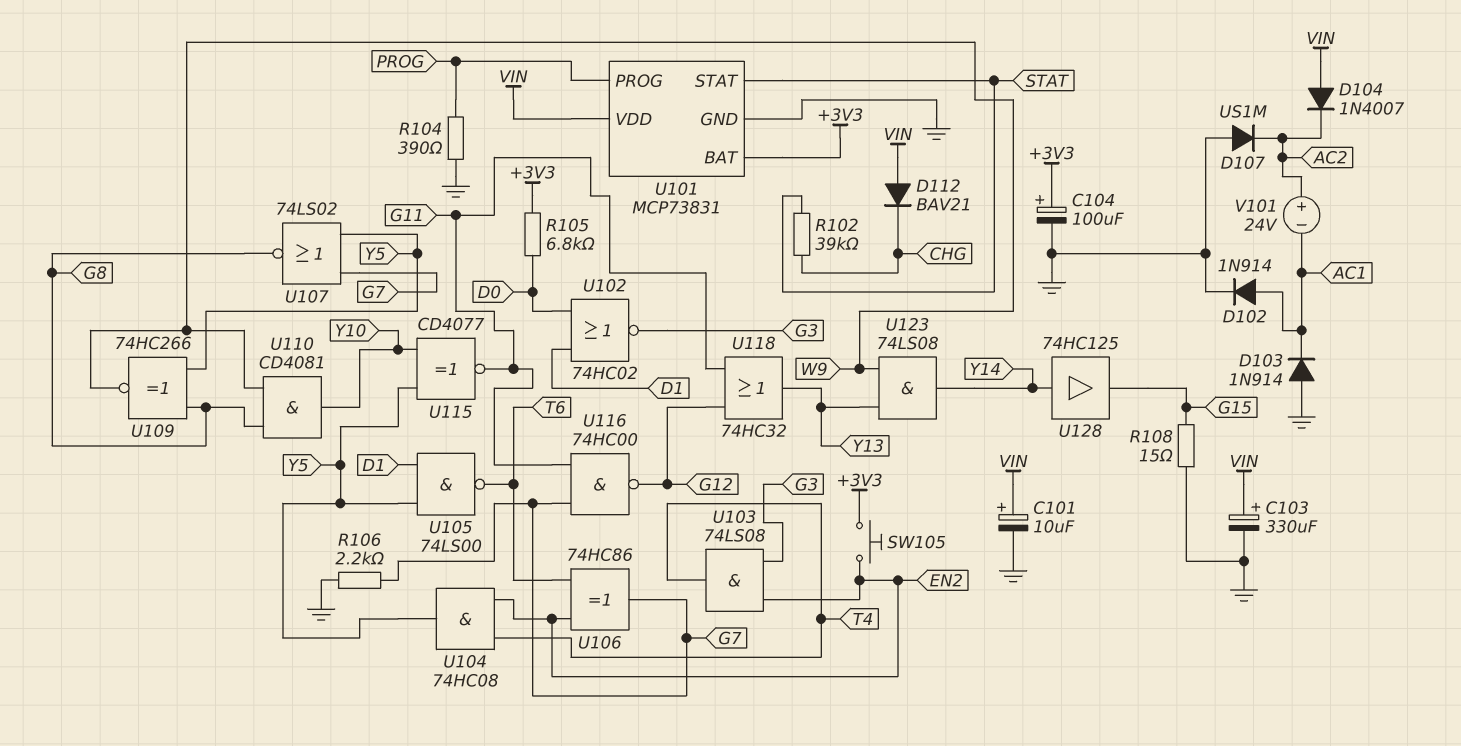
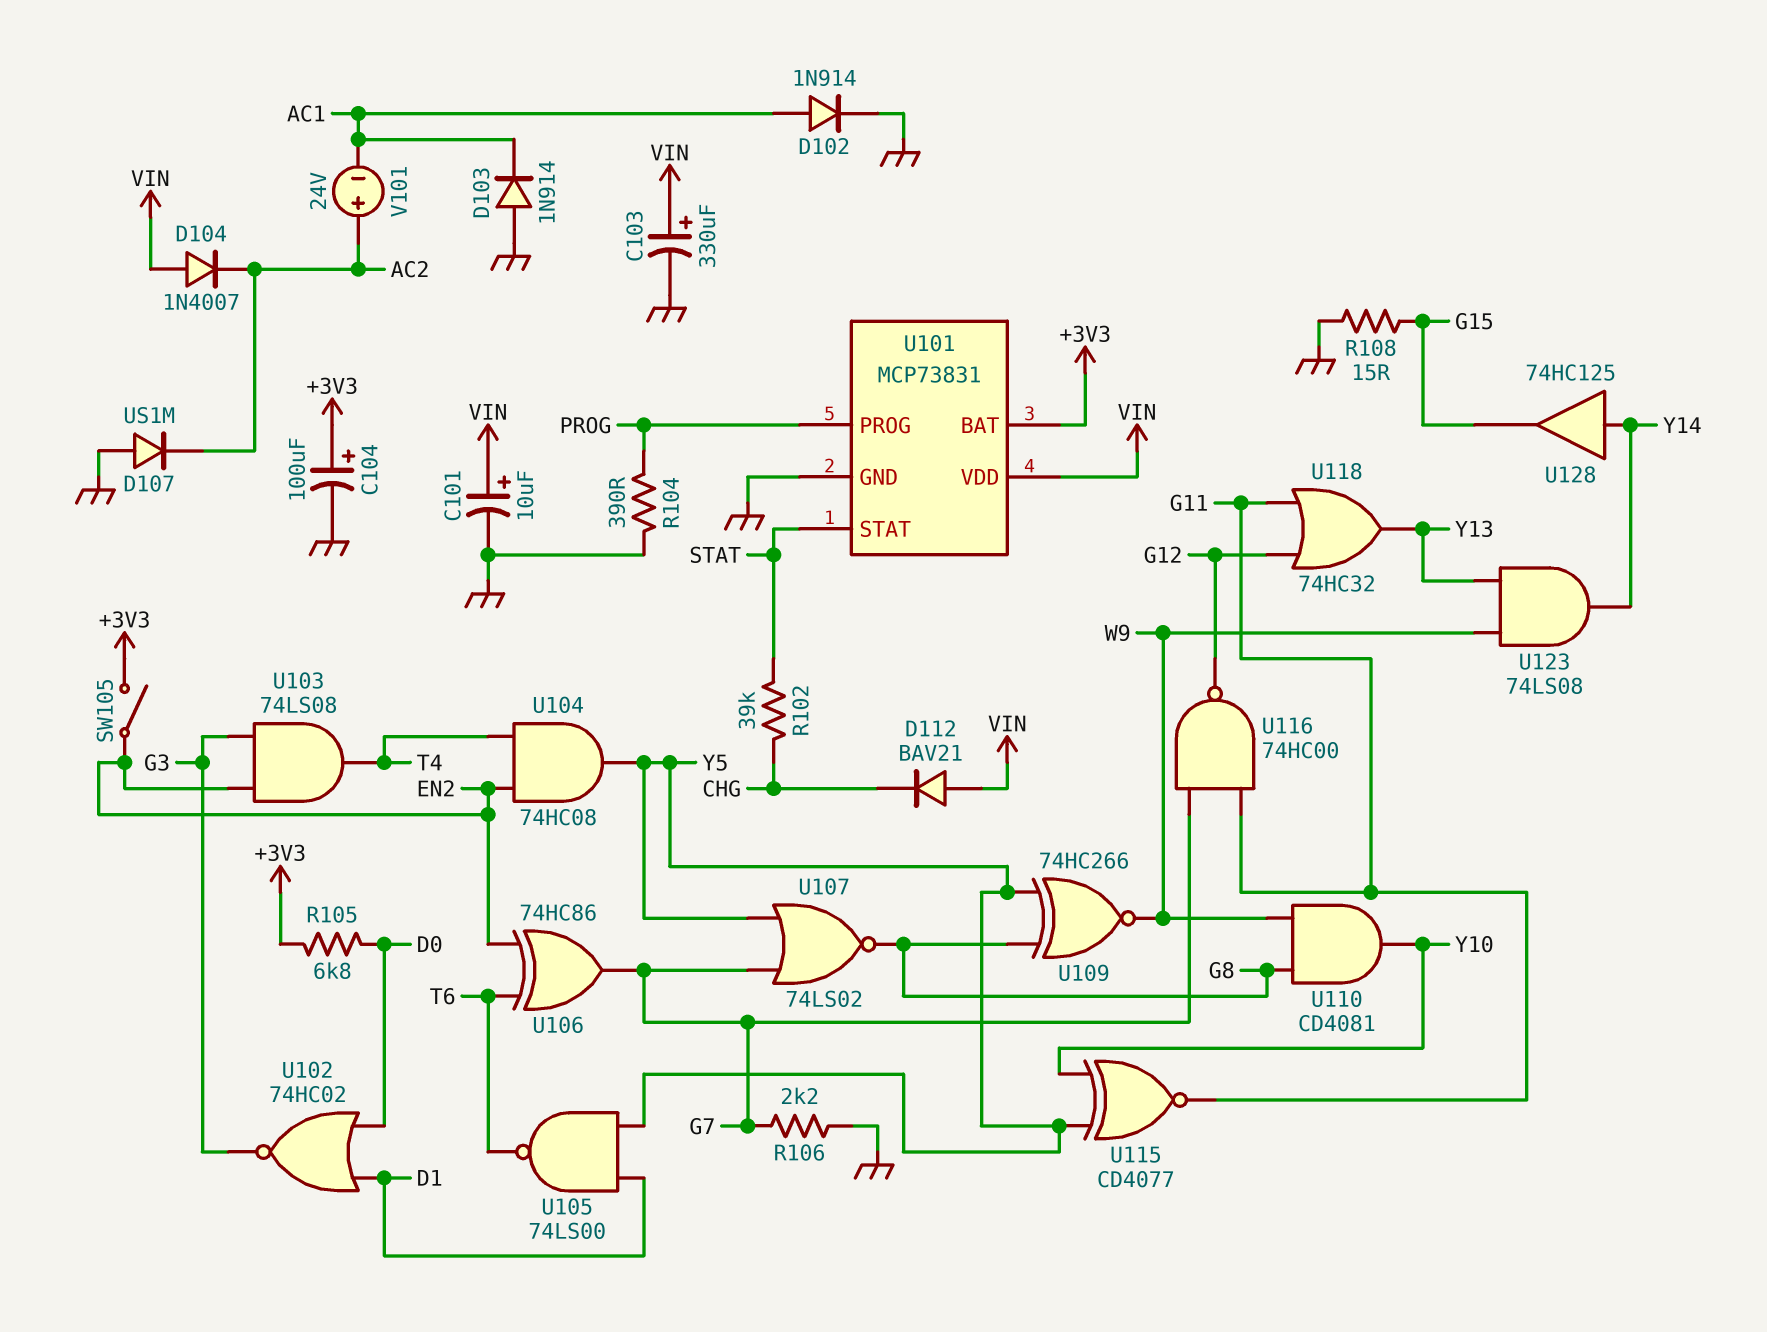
SW105: button (+3V3, EN2) -> switch (+3V3, EN2)

